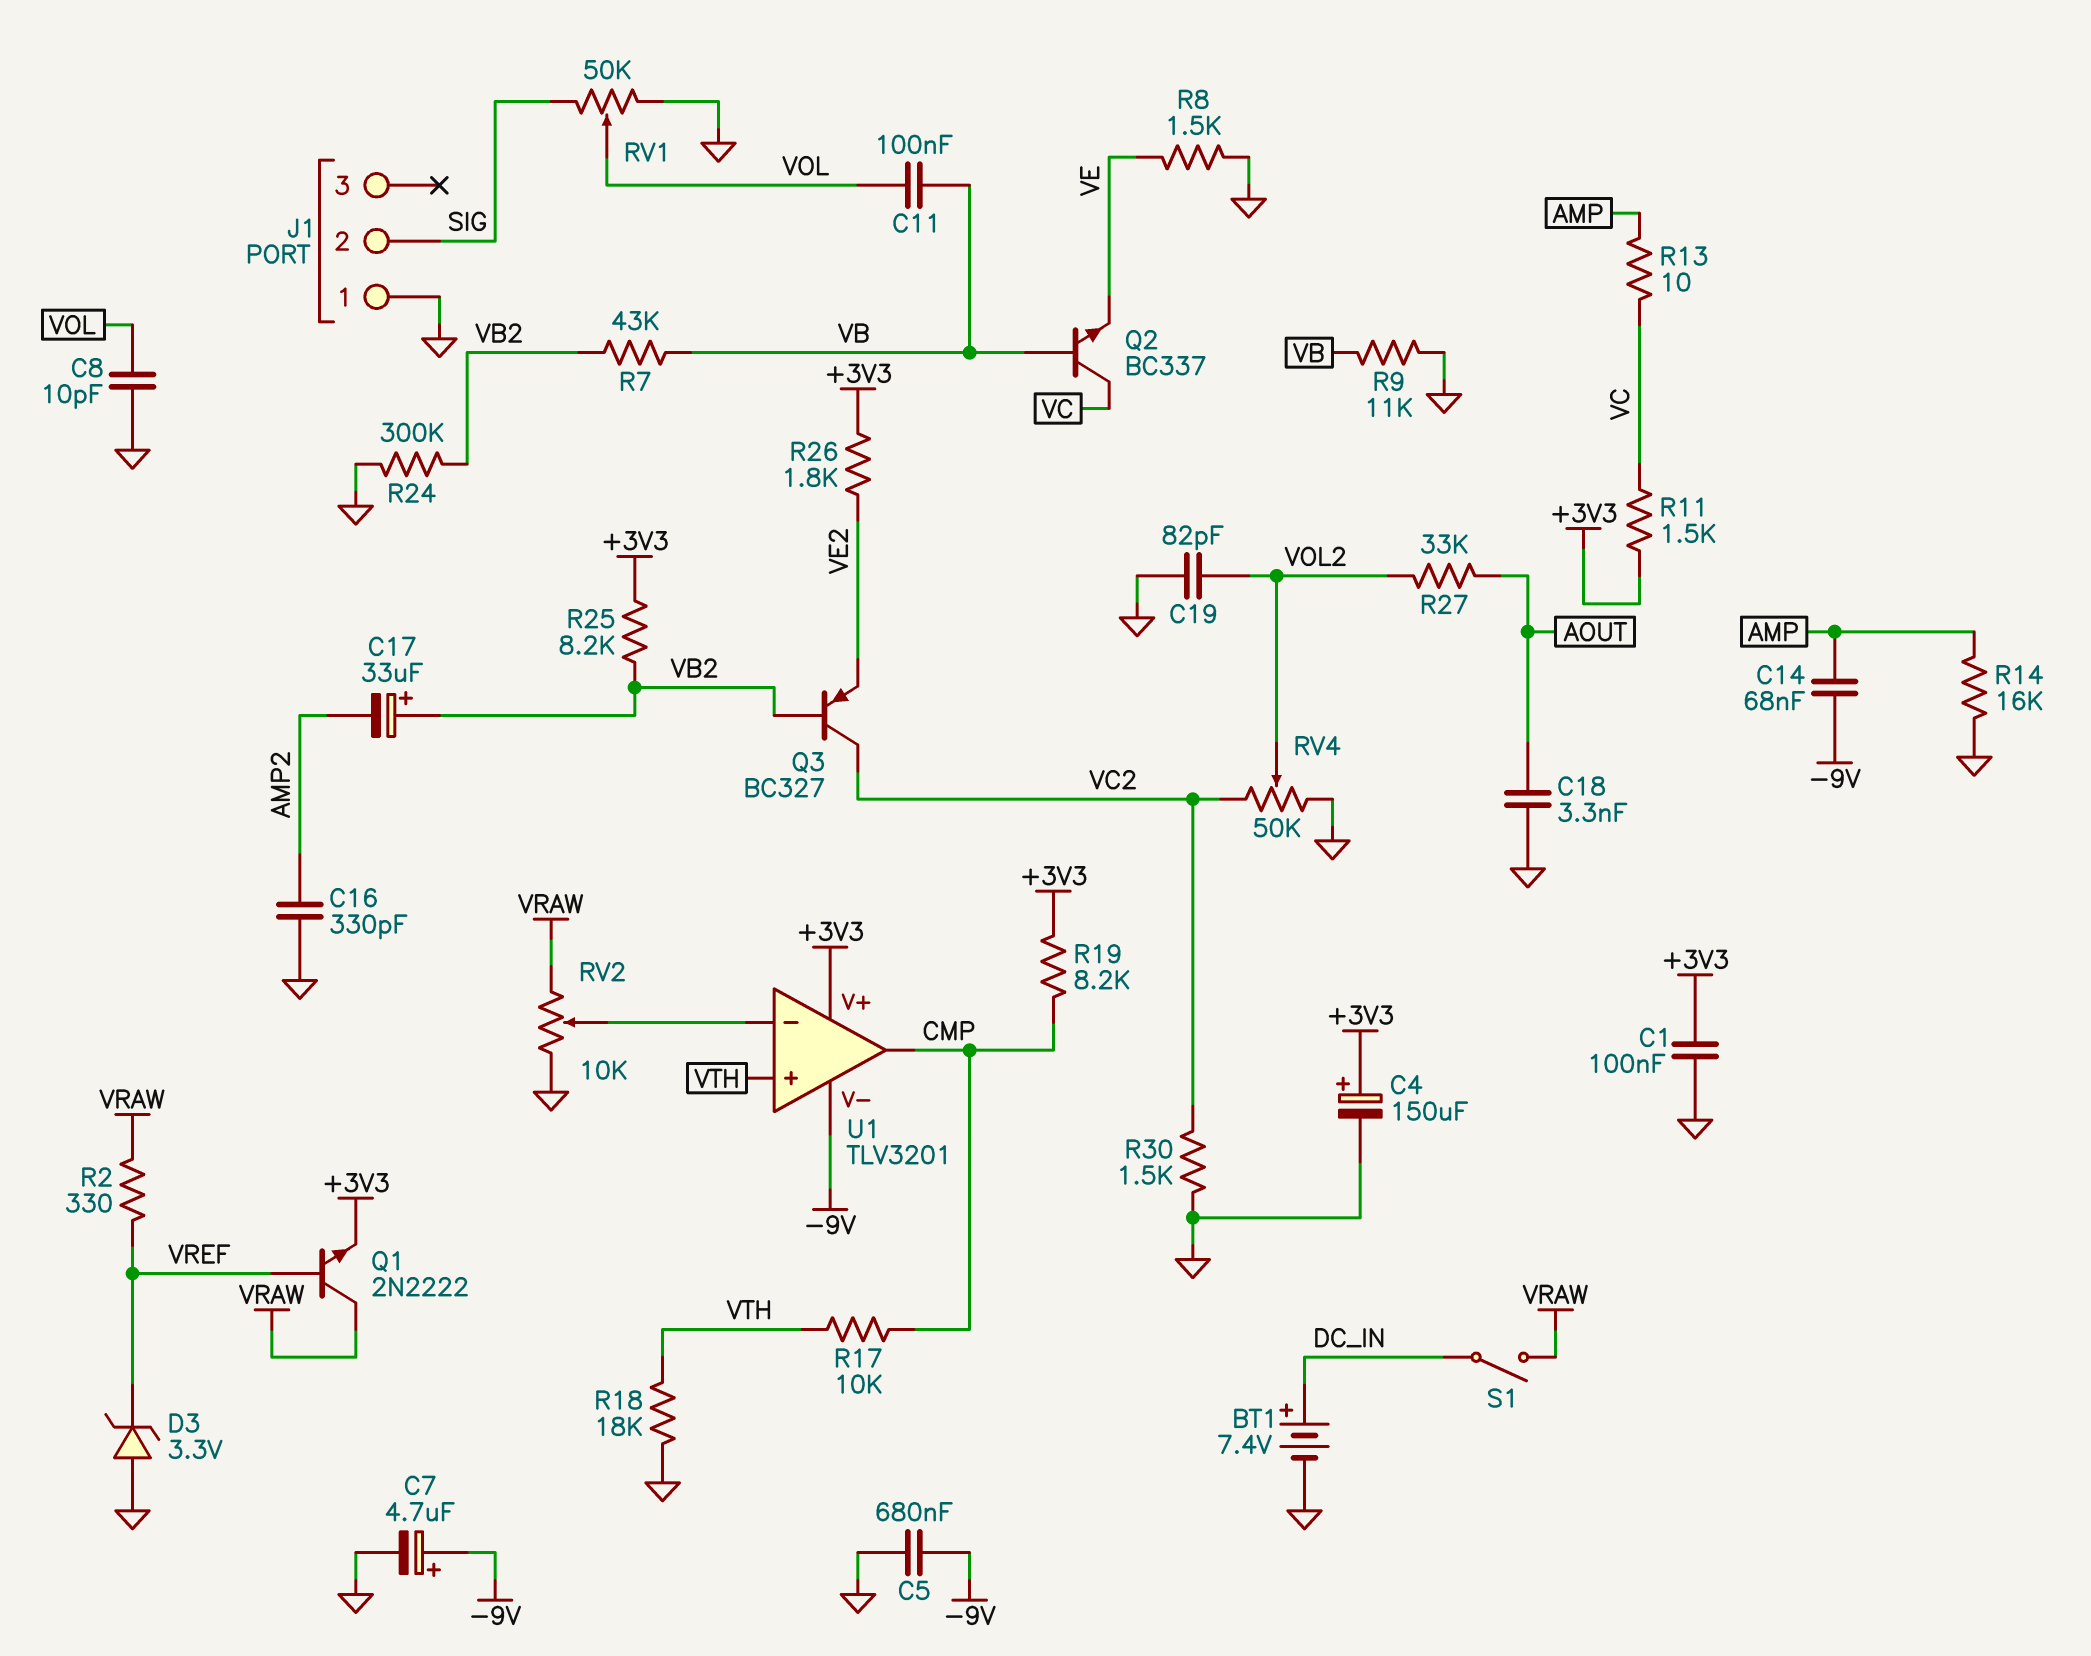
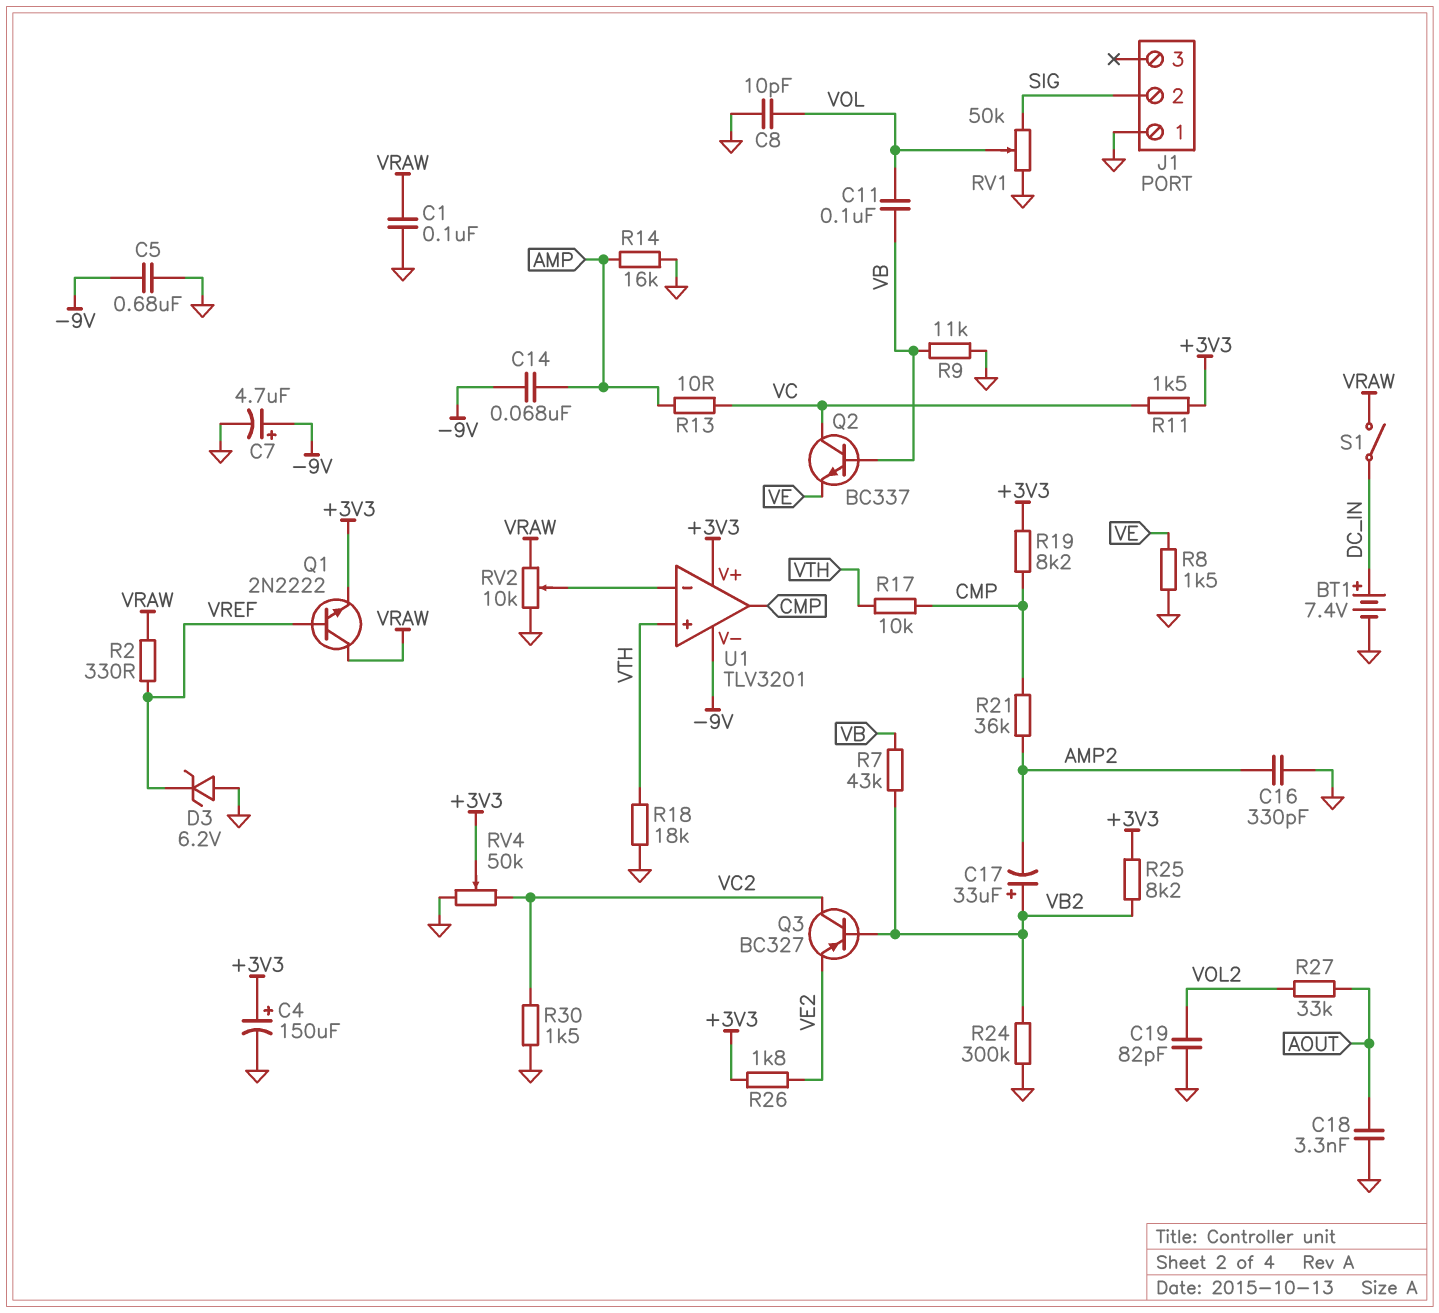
C1: 100nF (+3V3, GND) -> 100nF (GND, VRAW)
D3: zener 3.3V (A GND, K VREF) -> zener 6.2V (A GND, K VREF)
R21: none -> 36k (AMP2, CMP)
RV4: 50k (GND, VC2, wiper VOL2) -> 50k (GND, VC2, wiper +3V3)

